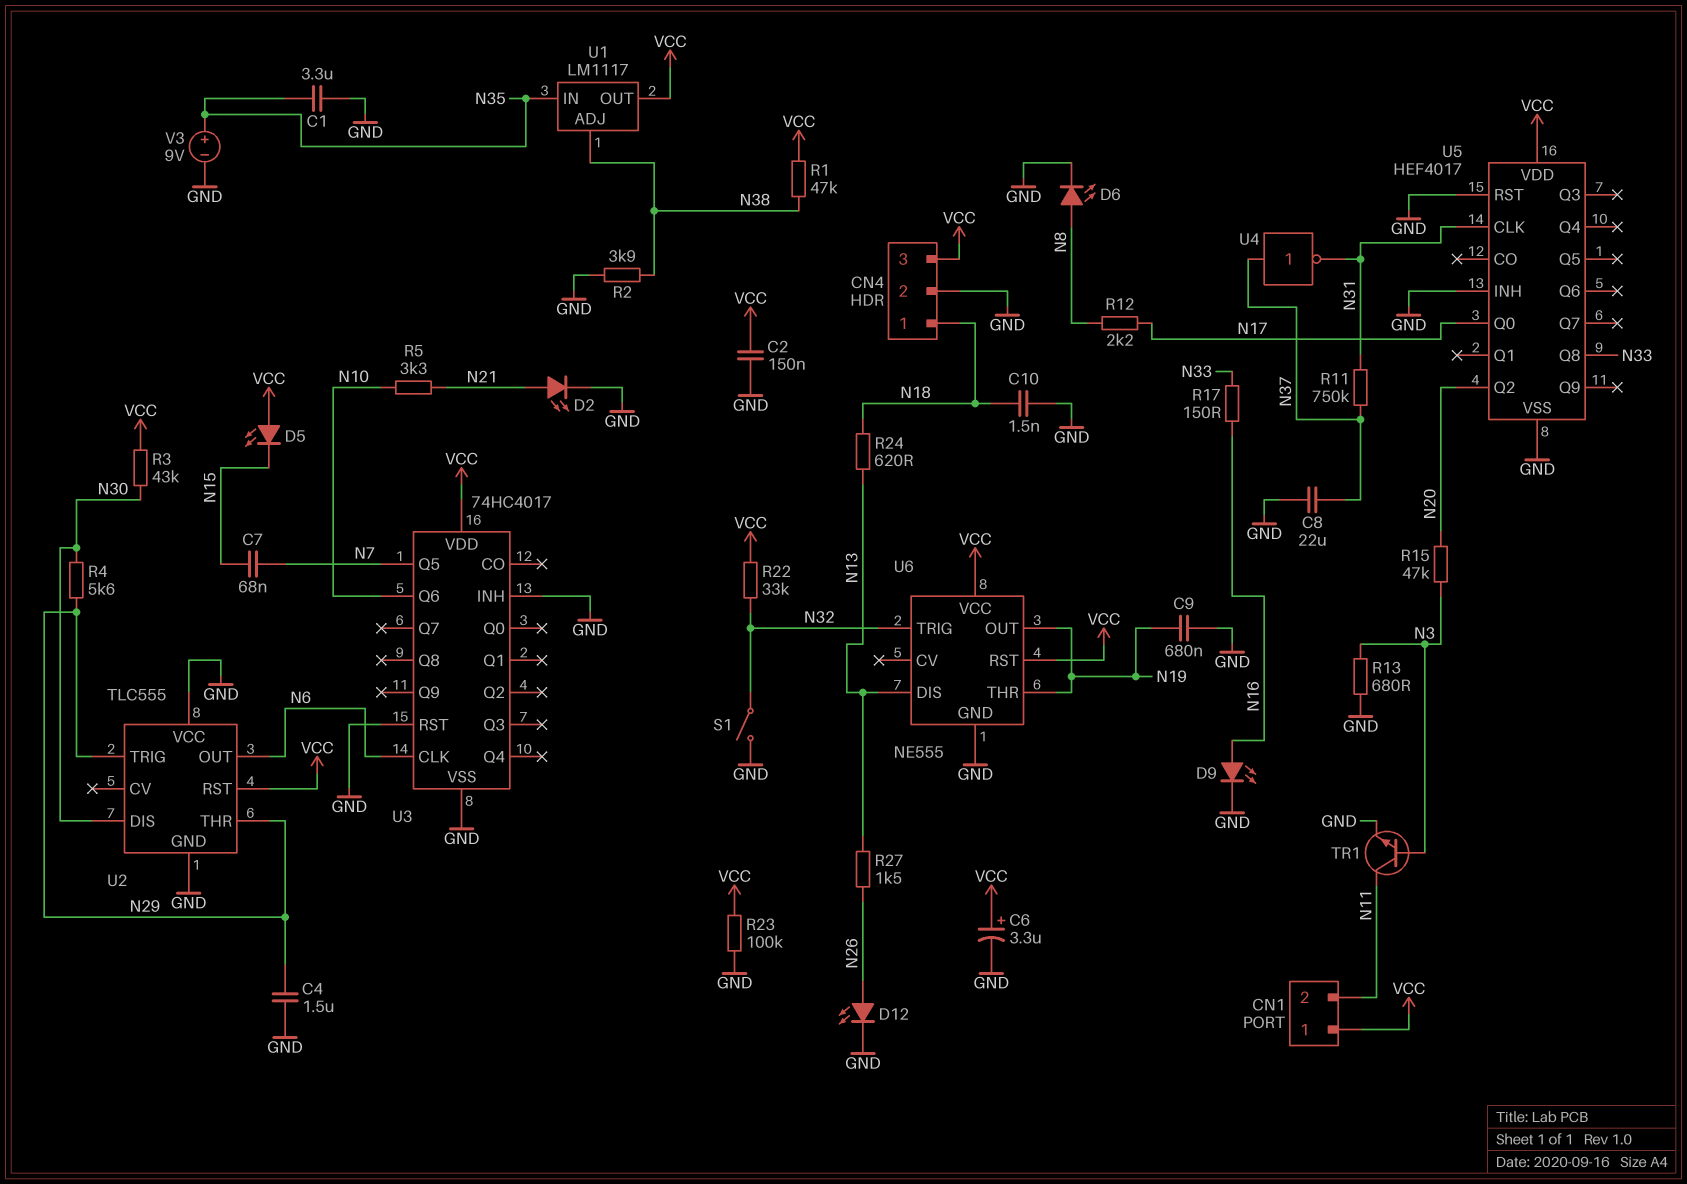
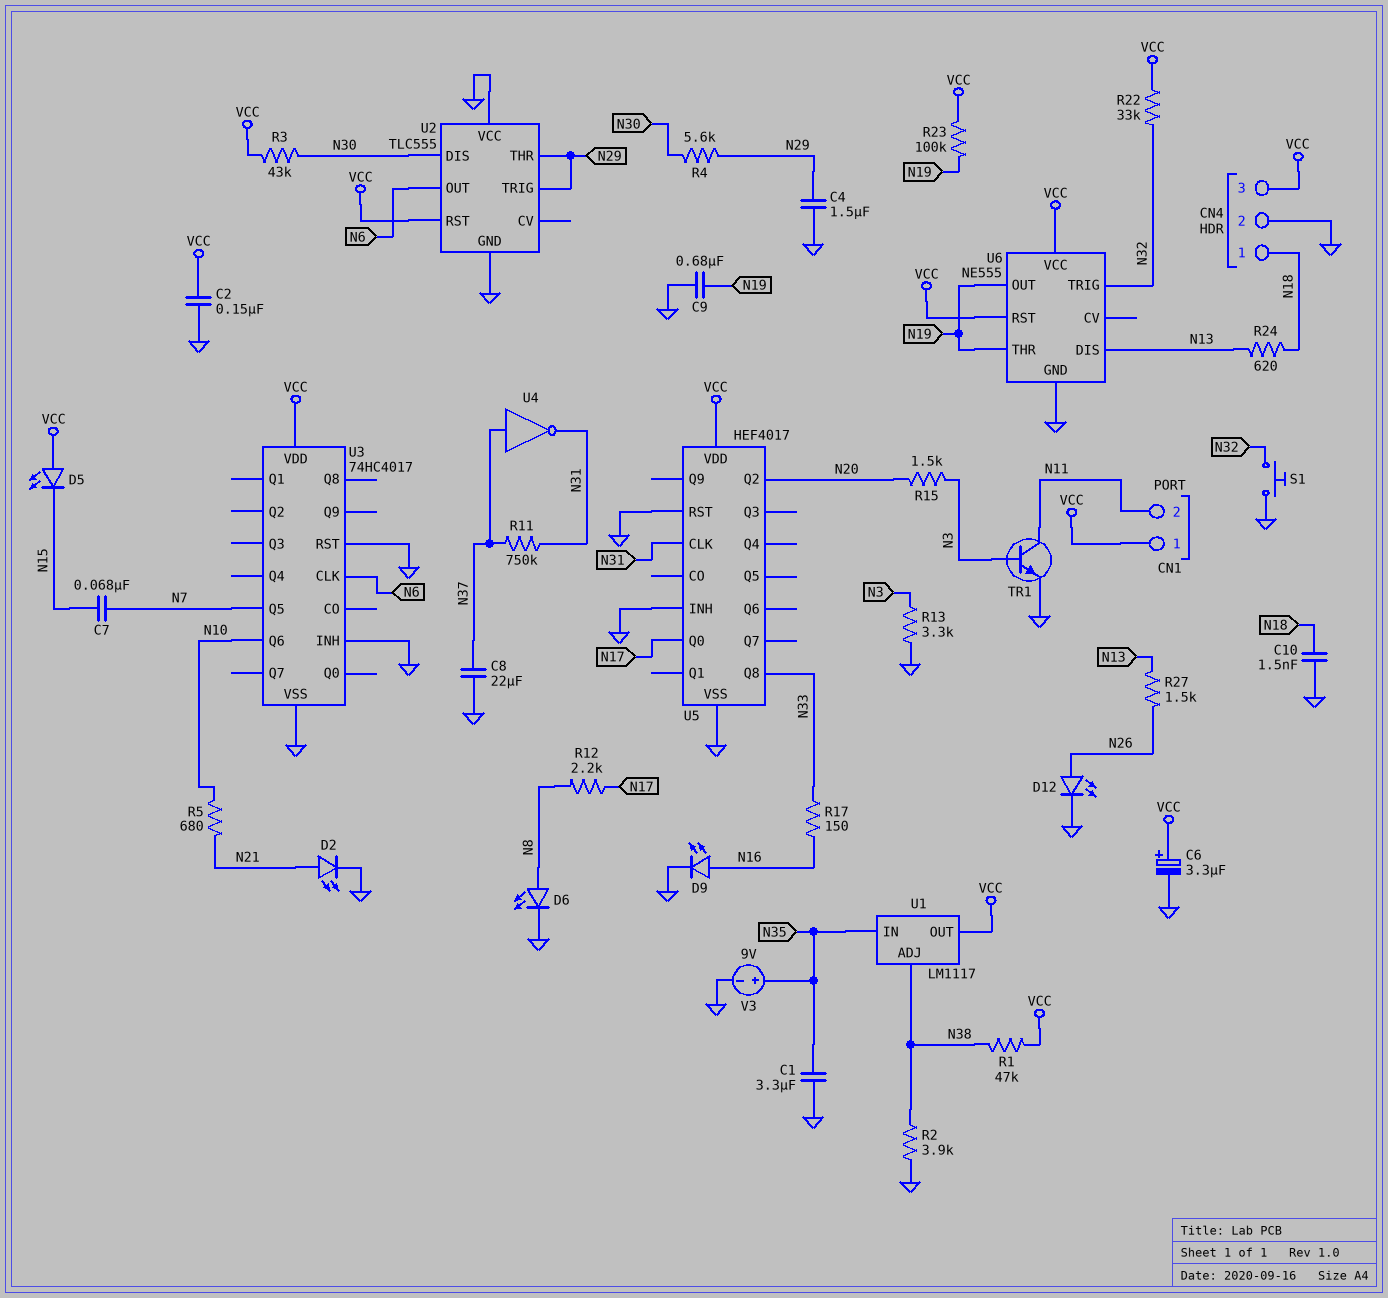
R5: 3.3k (N10, N21) -> 680 (N10, N21)
R13: 680 (GND, N3) -> 3.3k (GND, N3)
R15: 47k (N3, N20) -> 1.5k (N3, N20)
R23: 100k (GND, VCC) -> 100k (N19, VCC)
S1: switch (GND, N32) -> button (GND, N32)

